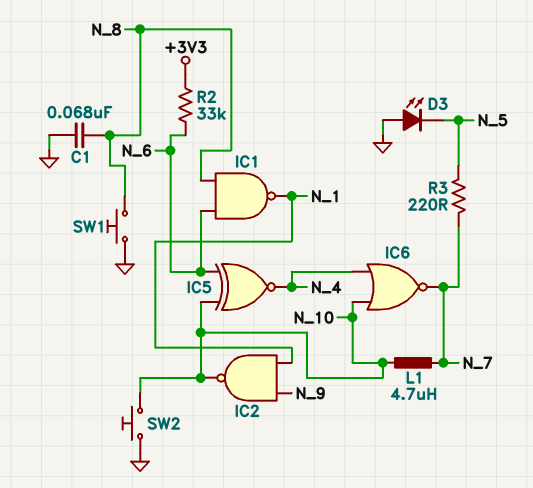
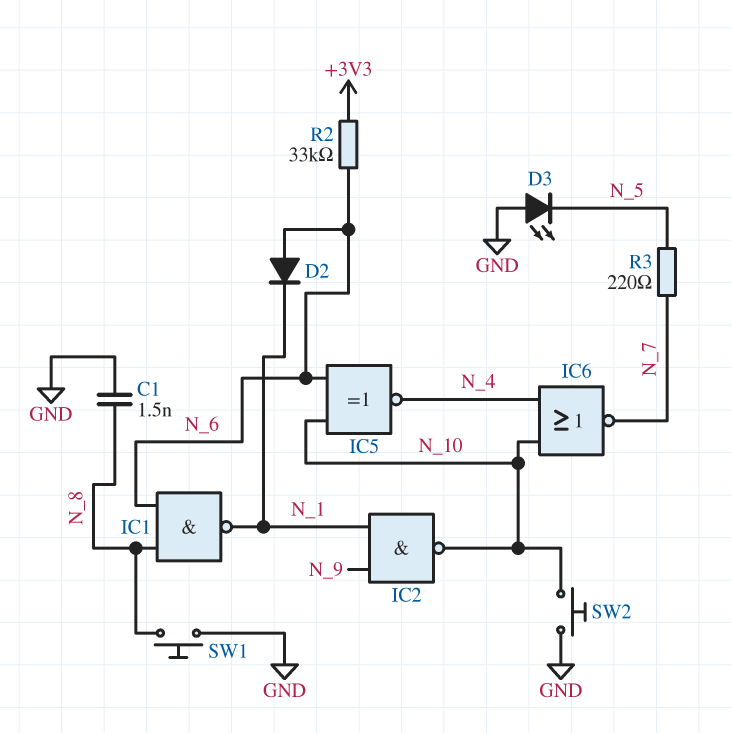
C1: 68nF (GND, N_8) -> 1.5nF (GND, N_8)
D2: none -> diode (A N_6, K N_1)
L1: 4.7uH (N_7, N_10) -> none

